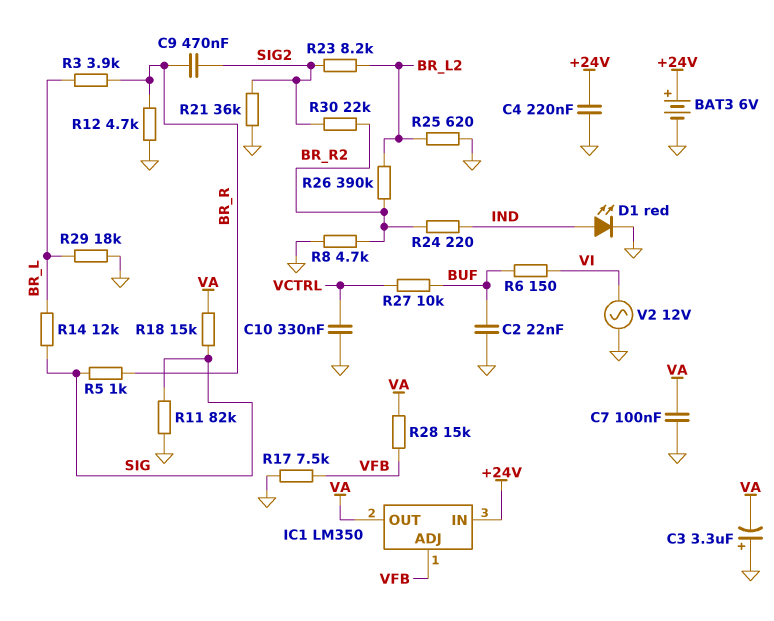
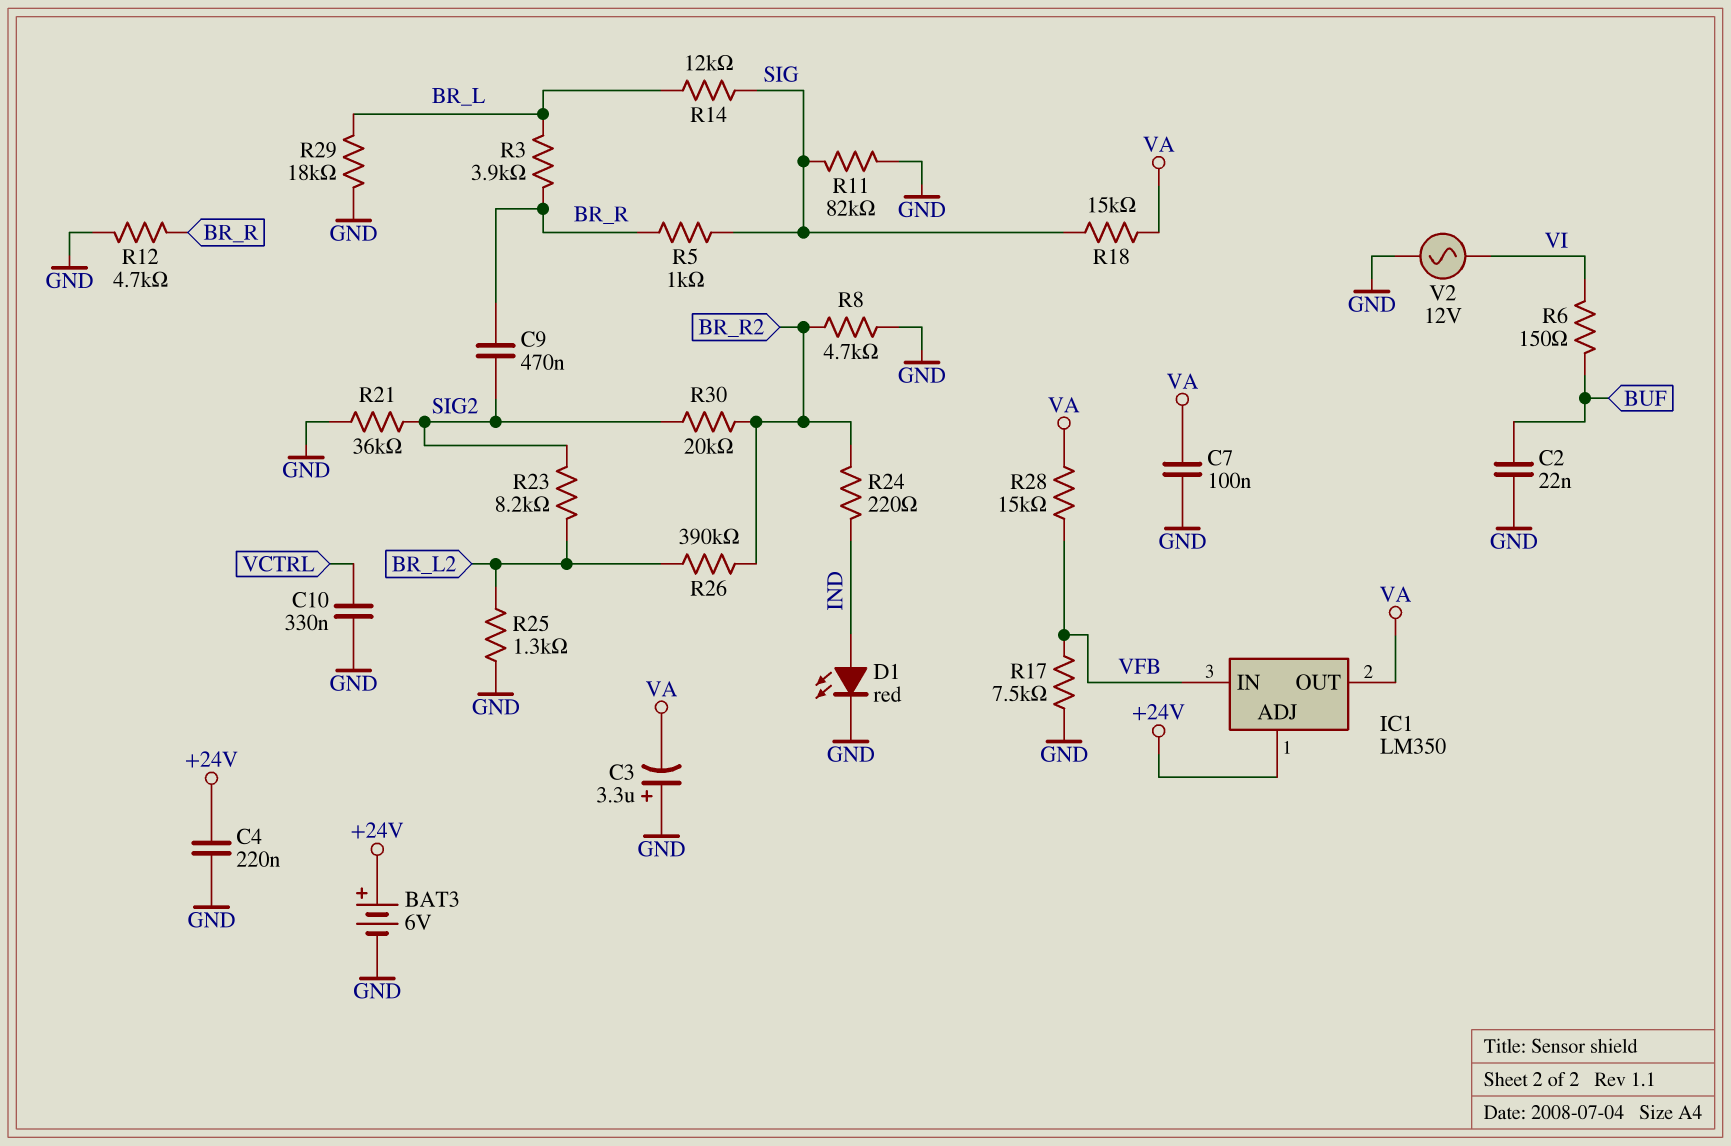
IC1 pin ADJ: VFB -> +24V
IC1 pin IN: +24V -> VFB
R25: 620 (BR_L2, GND) -> 1.3k (BR_L2, GND)
R27: 10k (BUF, VCTRL) -> none
R30: 22k (BR_R2, SIG2) -> 20k (BR_R2, SIG2)

